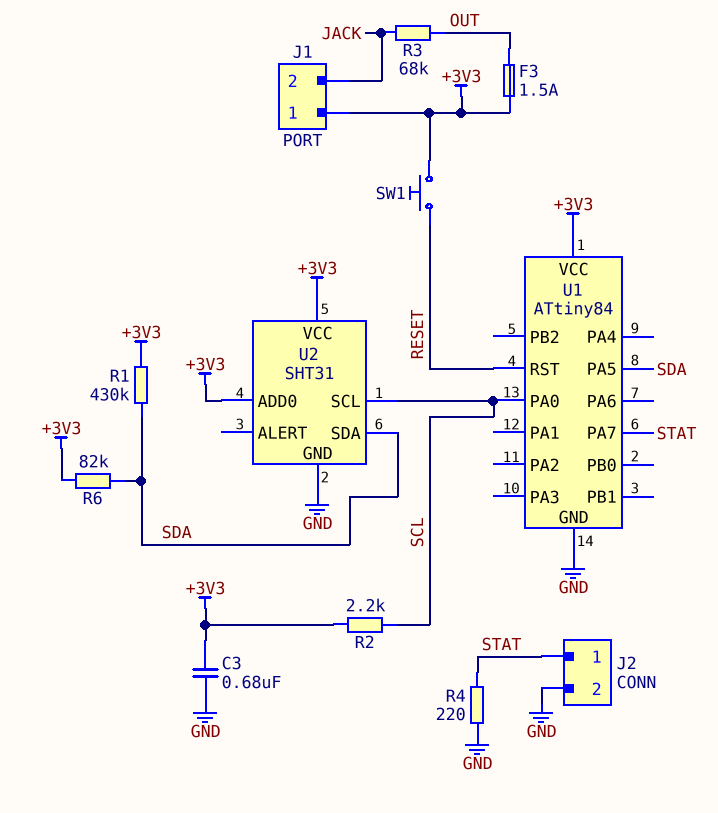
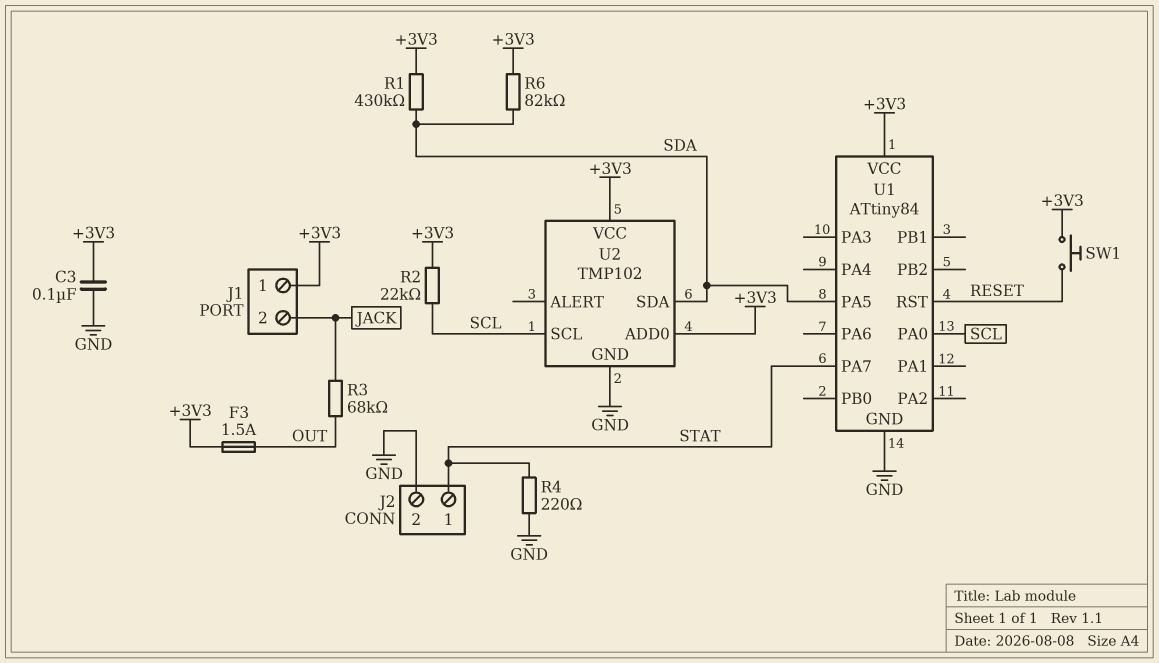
C3: 680nF (+3V3, GND) -> 100nF (+3V3, GND)
R2: 2.2k (+3V3, SCL) -> 22k (+3V3, SCL)
U2: SHT31 -> TMP102

